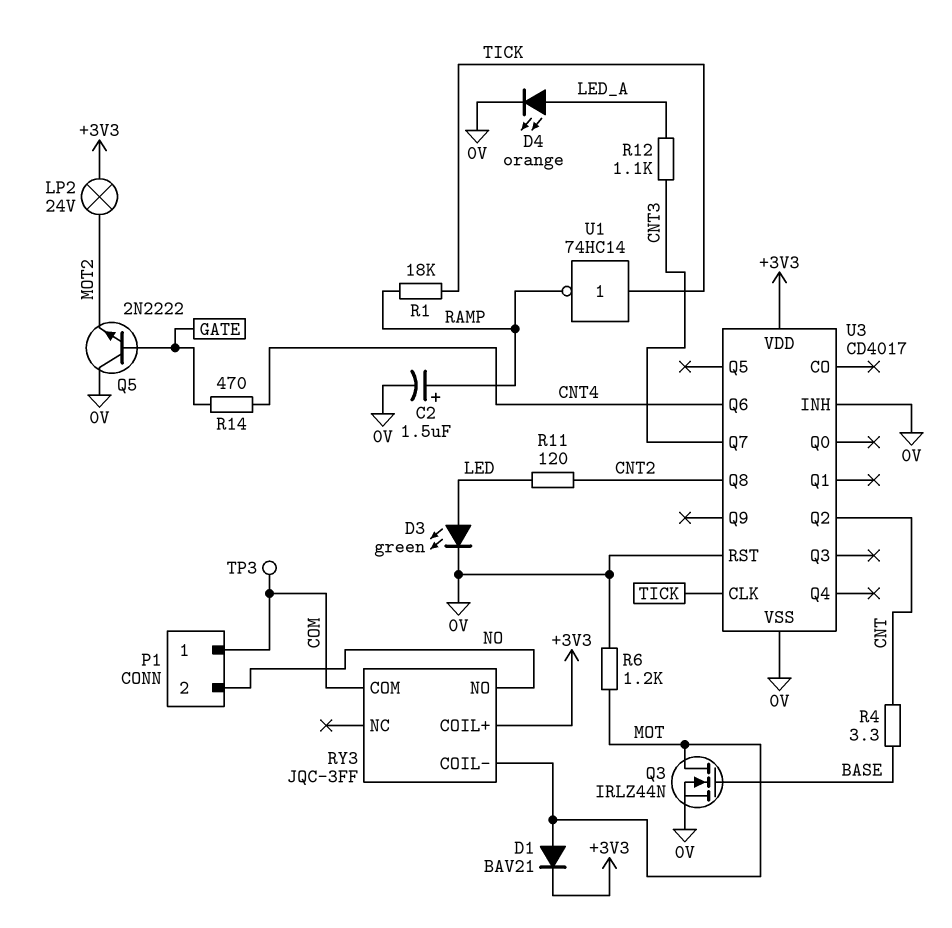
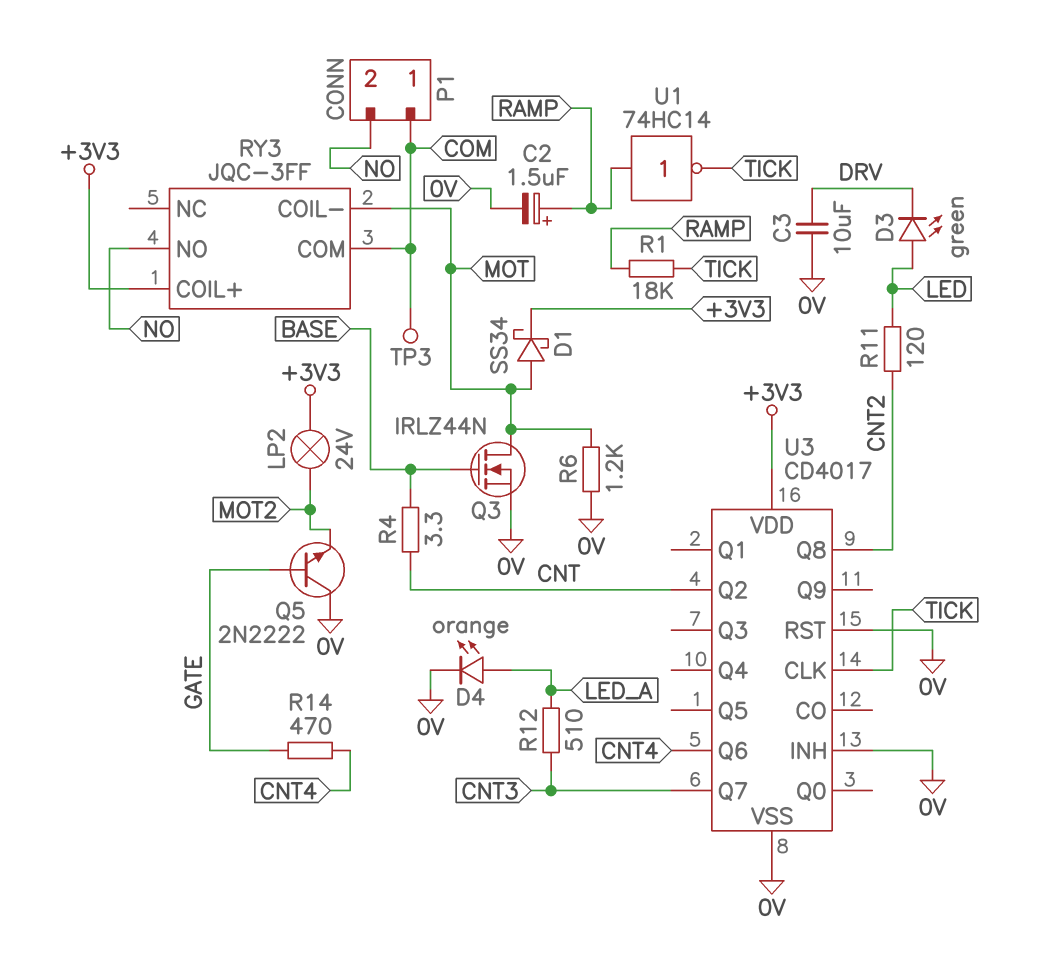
C3: none -> 10uF (0V, DRV)
D1: diode BAV21 (A MOT, K +3V3) -> schottky SS34 (A MOT, K +3V3)
D3: LED green (A LED, K 0V) -> LED green (A LED, K DRV)
R12: 1.1k (CNT3, LED_A) -> 510 (CNT3, LED_A)
U1: NOT 74HC14 (in TICK, out RAMP) -> NOT 74HC14 (in RAMP, out TICK)

